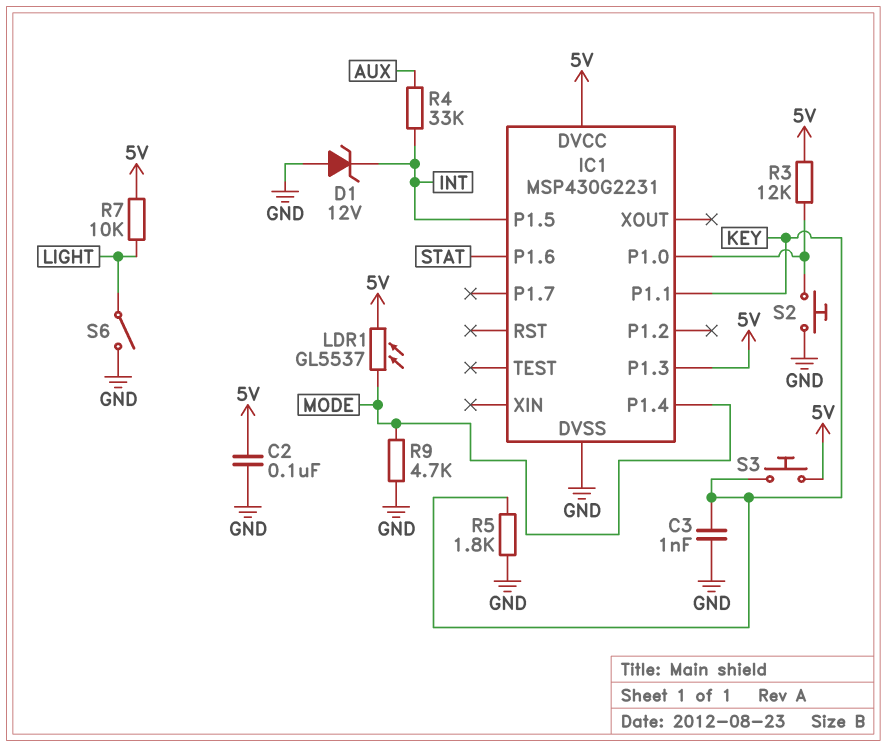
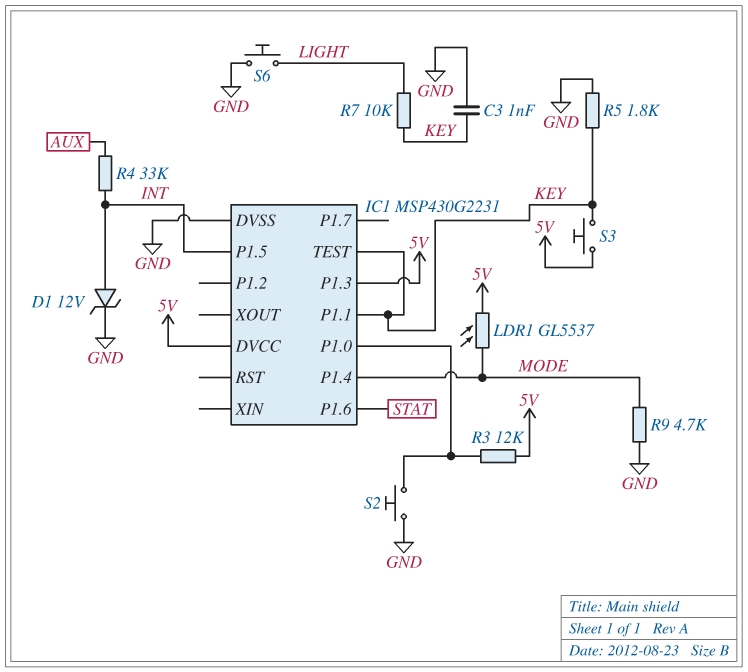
C2: 100nF (5V, GND) -> none
D1: zener 12V (A GND, K INT) -> zener 12V (A INT, K GND)
IC1 pin TEST: none -> KEY
R7: 10k (5V, LIGHT) -> 10k (KEY, LIGHT)
S6: switch (GND, LIGHT) -> button (GND, LIGHT)

